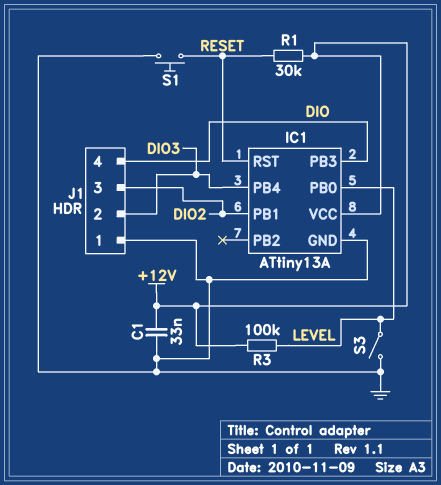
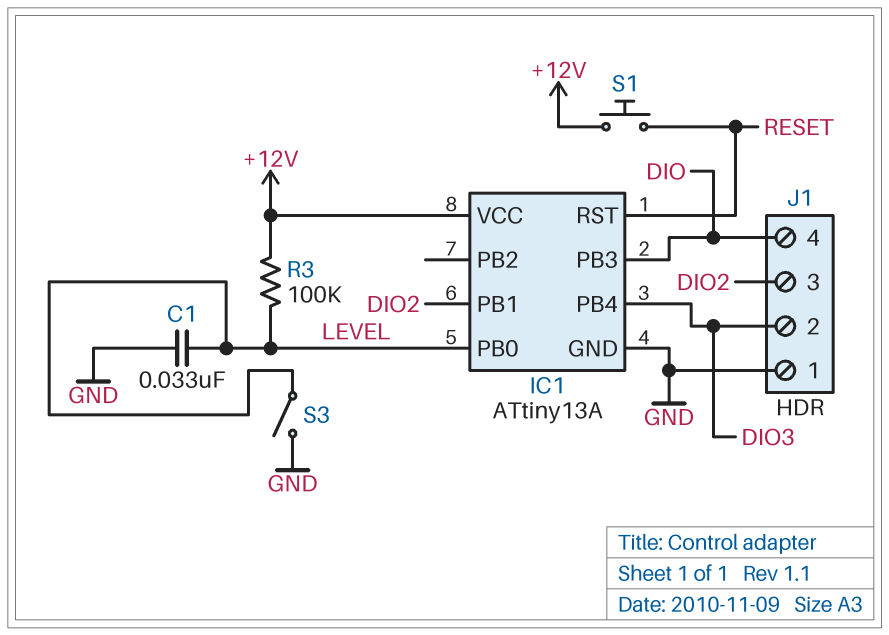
C1: 33nF (+12V, GND) -> 33nF (GND, LEVEL)
R1: 30k (+12V, RESET) -> none
S1: button (GND, RESET) -> button (+12V, RESET)

